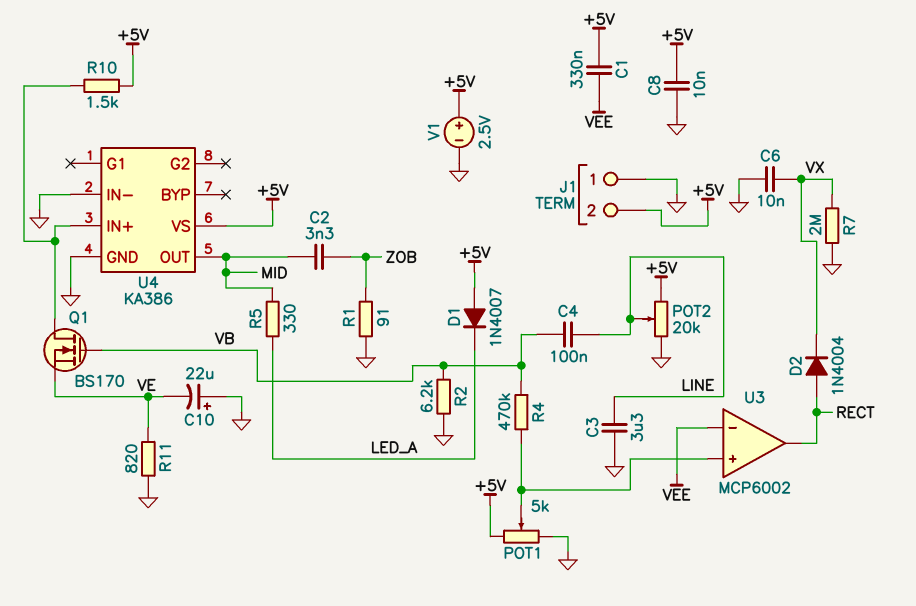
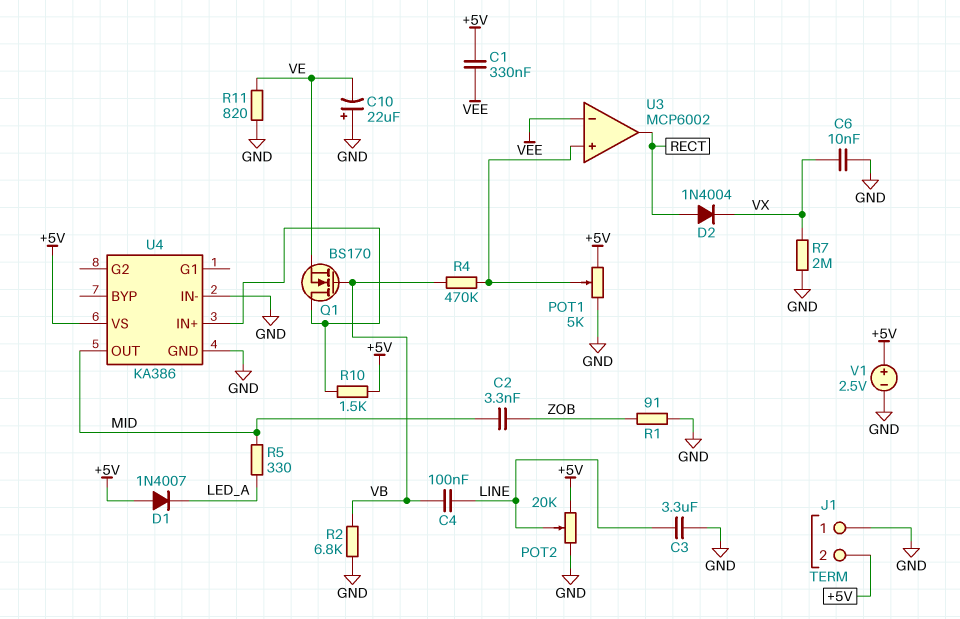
C8: 10nF (+5V, GND) -> none
R2: 6.2k (GND, VB) -> 6.8k (GND, VB)

